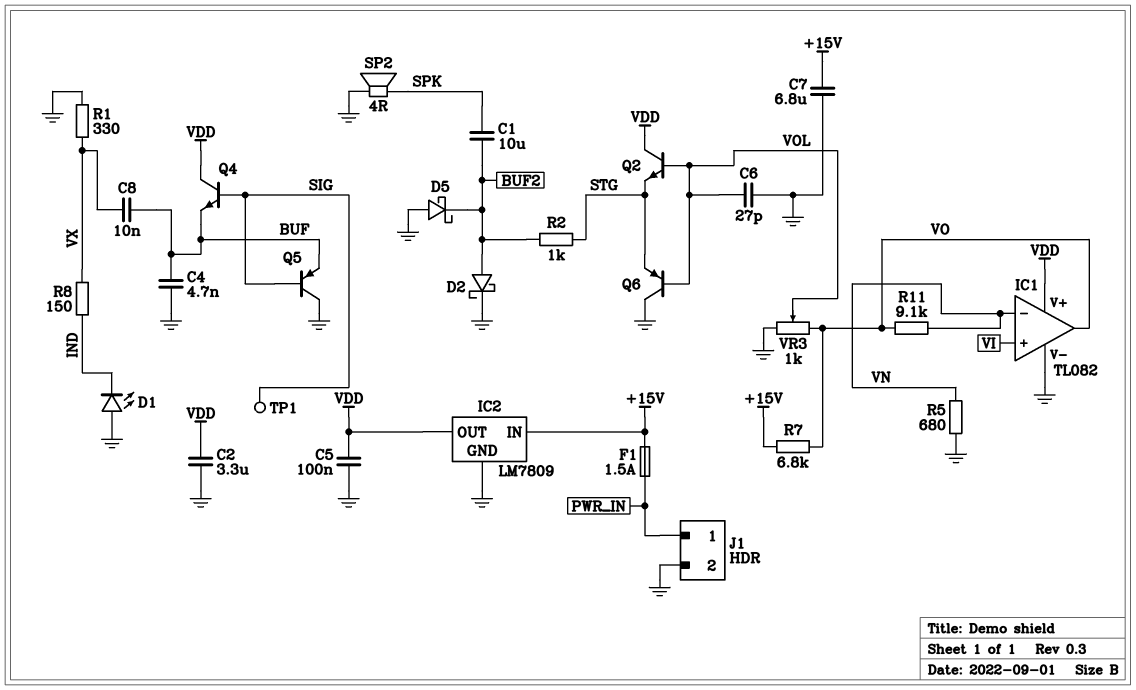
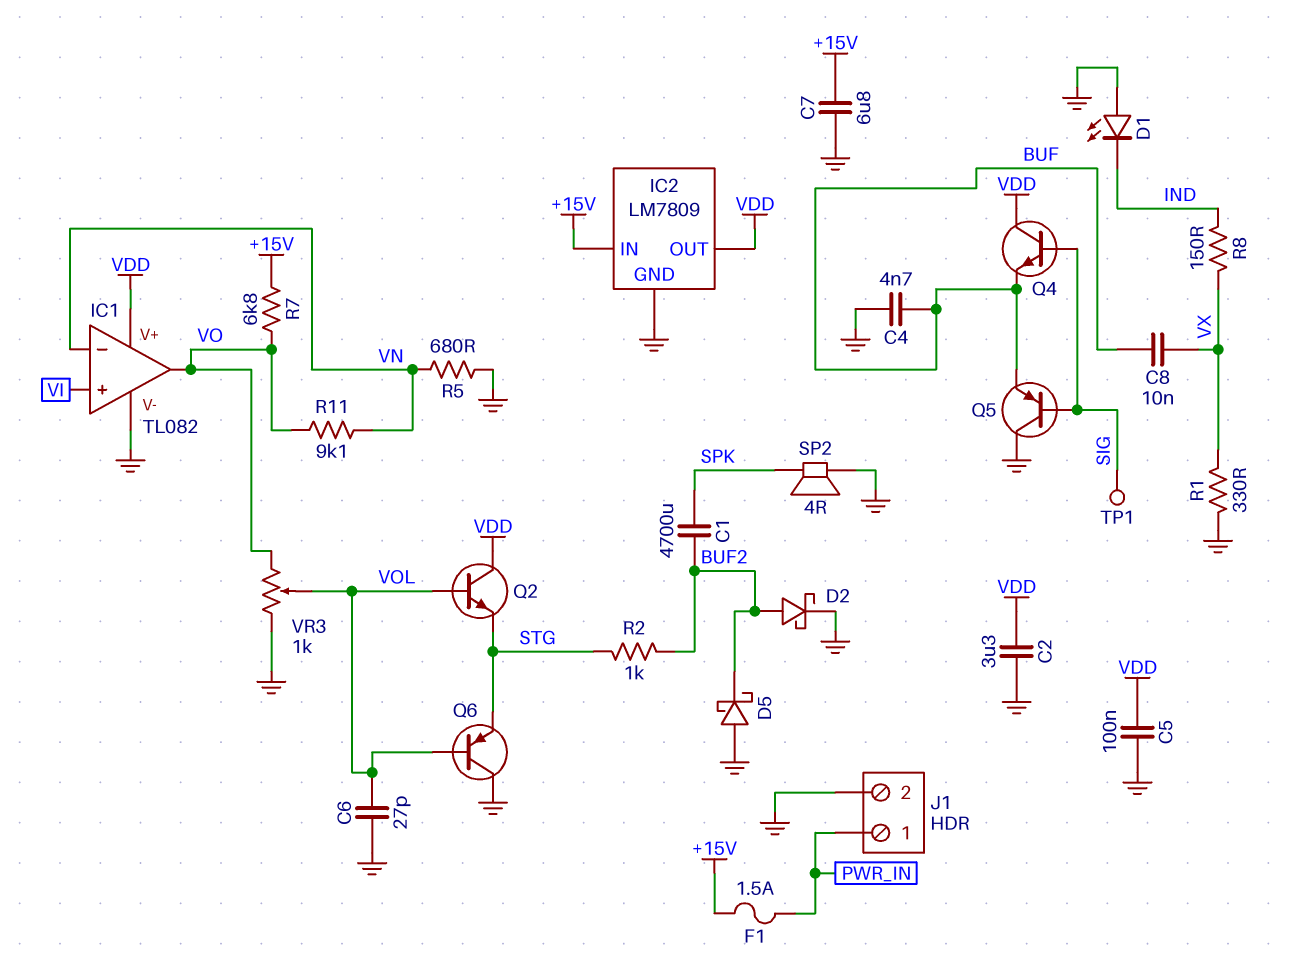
C1: 10uF (BUF2, SPK) -> 4700uF (BUF2, SPK)

